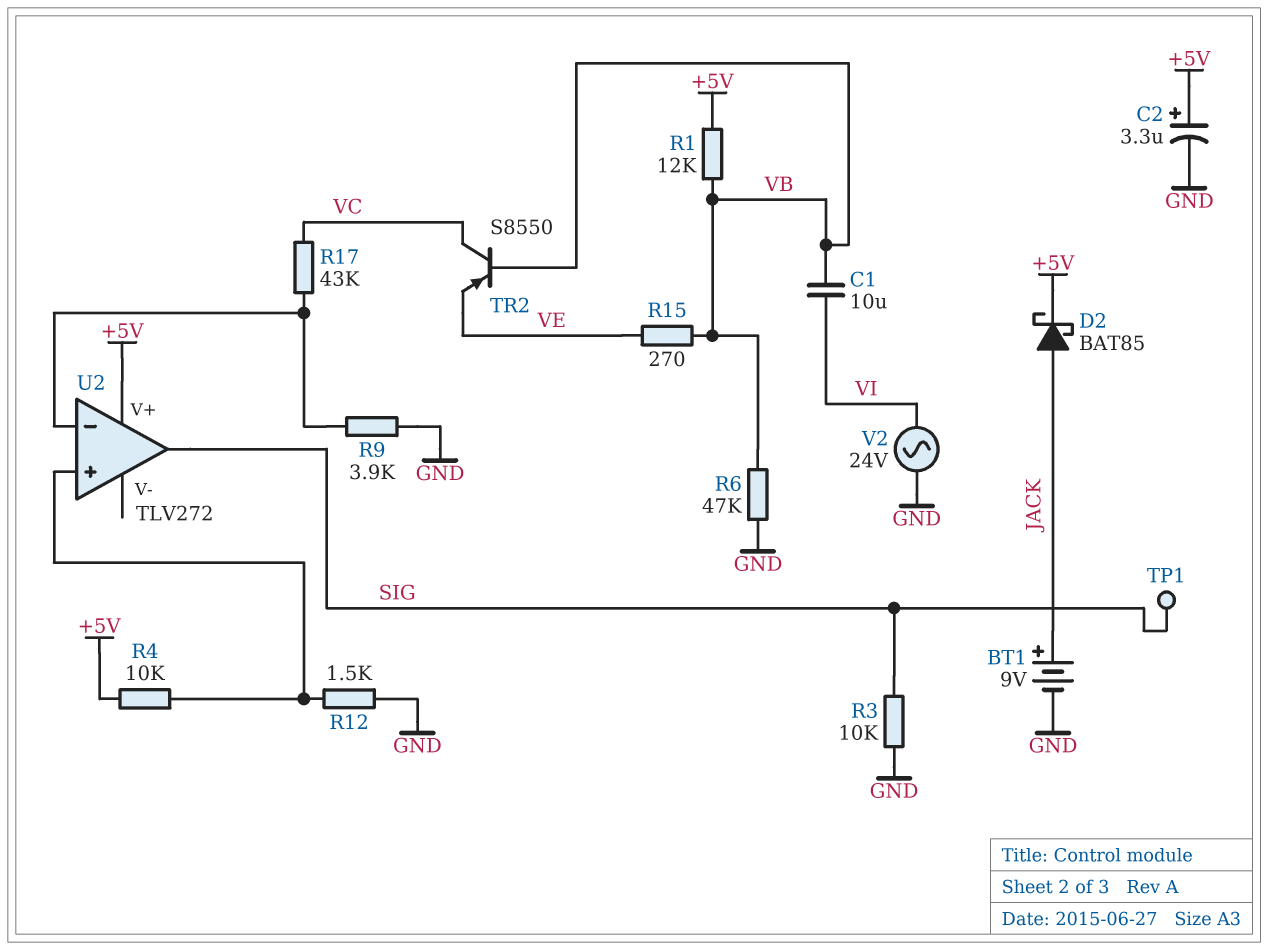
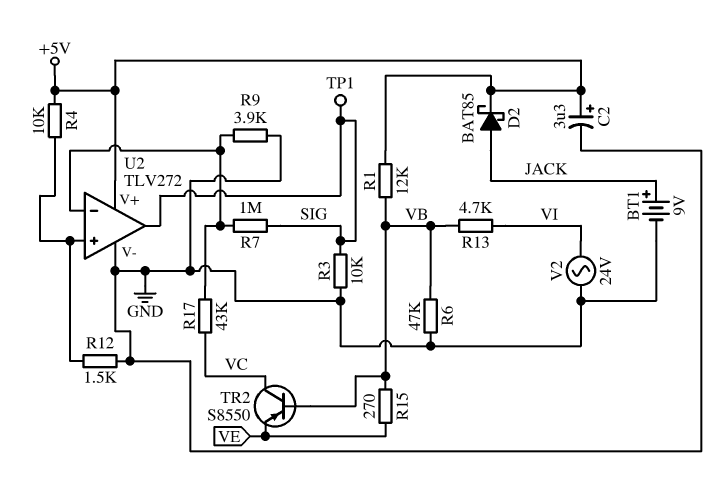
C1: 10uF (VB, VI) -> none
R7: none -> 1M (SIG, U2/in-)
R13: none -> 4.7k (VB, VI)
U2 pin V-: none -> GND

